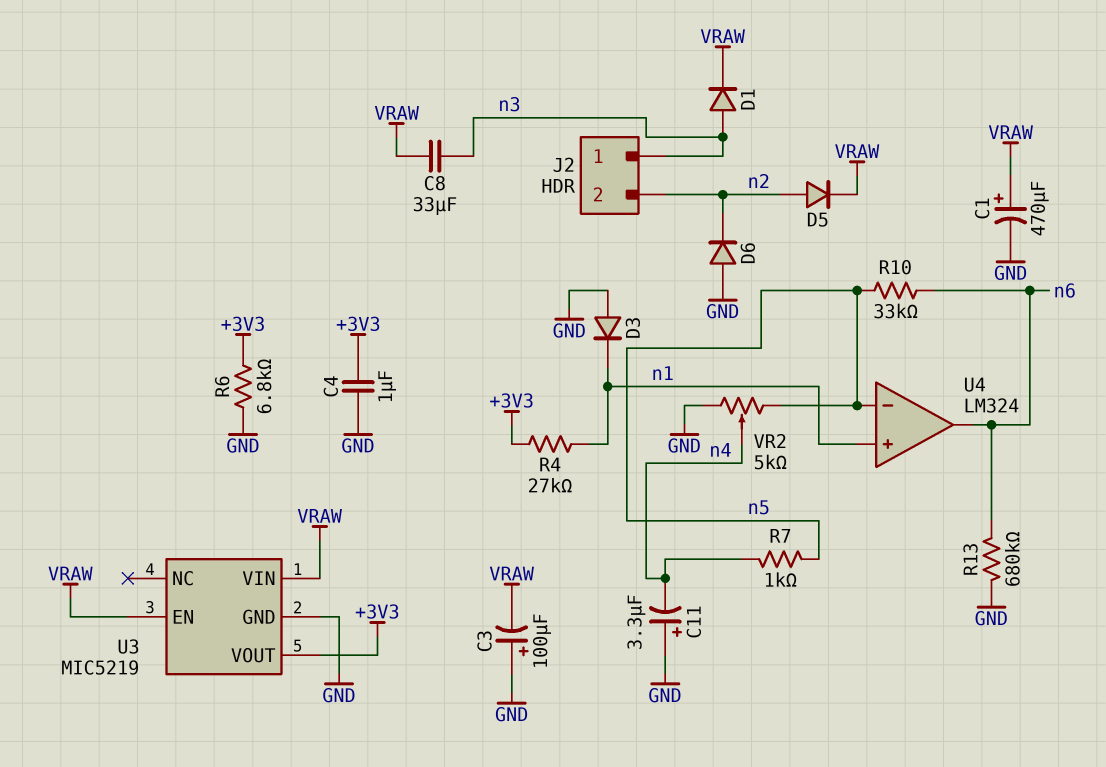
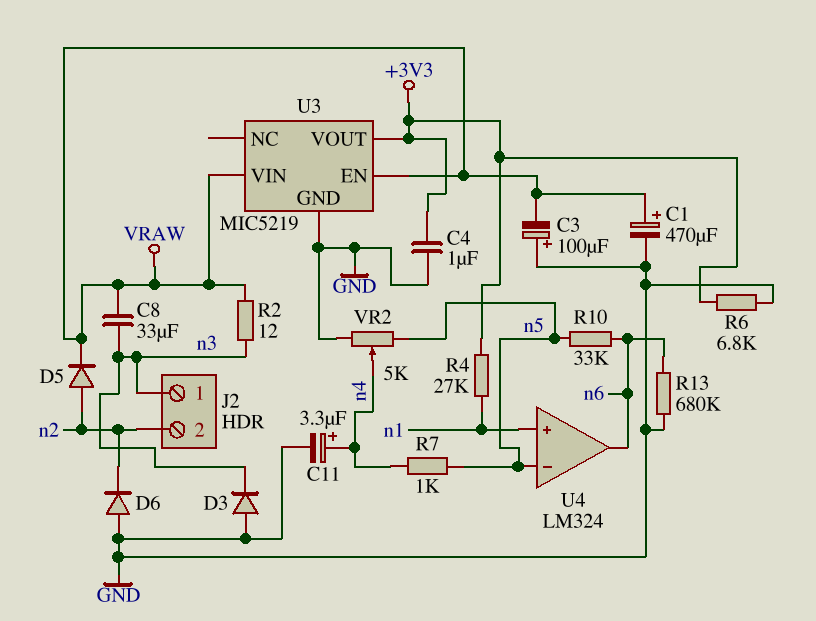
C11: 3.3uF (plus GND, minus n4) -> 3.3uF (plus n4, minus GND)
D1: diode (A n3, K VRAW) -> none
D3: diode (A GND, K n1) -> diode (A GND, K n3)
R2: none -> 12 (VRAW, n3)

